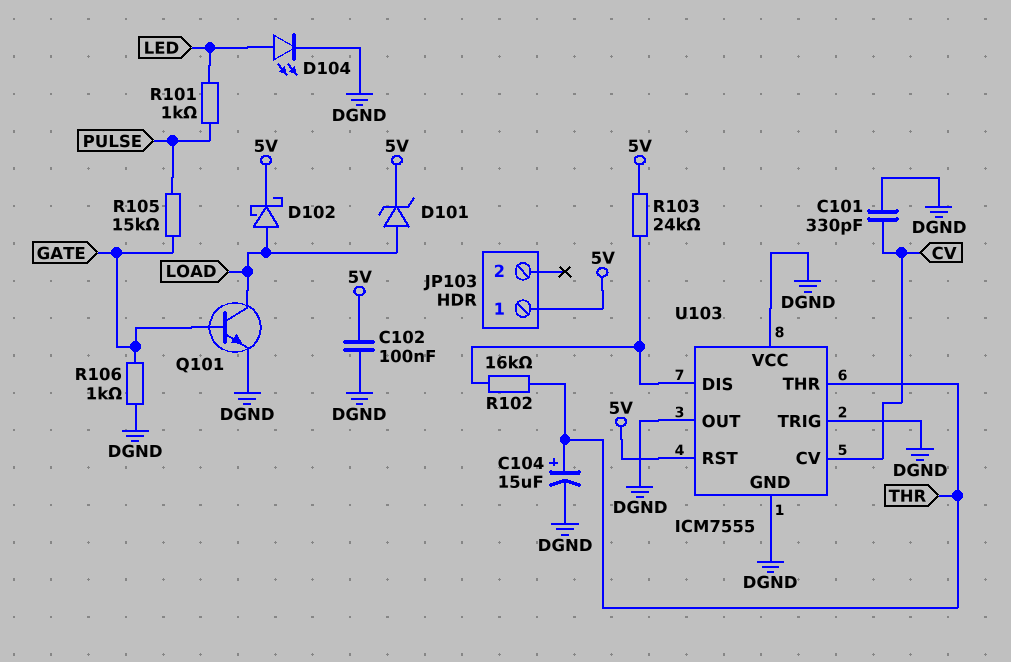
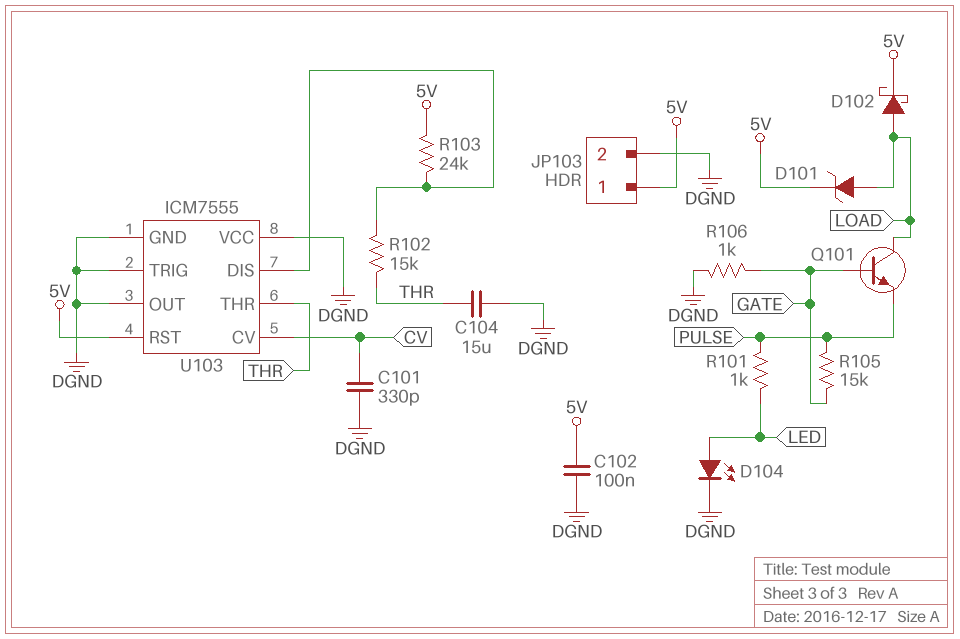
C104: 15uF (plus THR, minus DGND) -> 15uF (DGND, THR)
JP103 pin 2: none -> DGND
Q101: NPN (B GATE, C LOAD, E DGND) -> NPN (B GATE, C LOAD, E PULSE)
R102: 16k (THR, U103/DIS) -> 15k (THR, U103/DIS)

